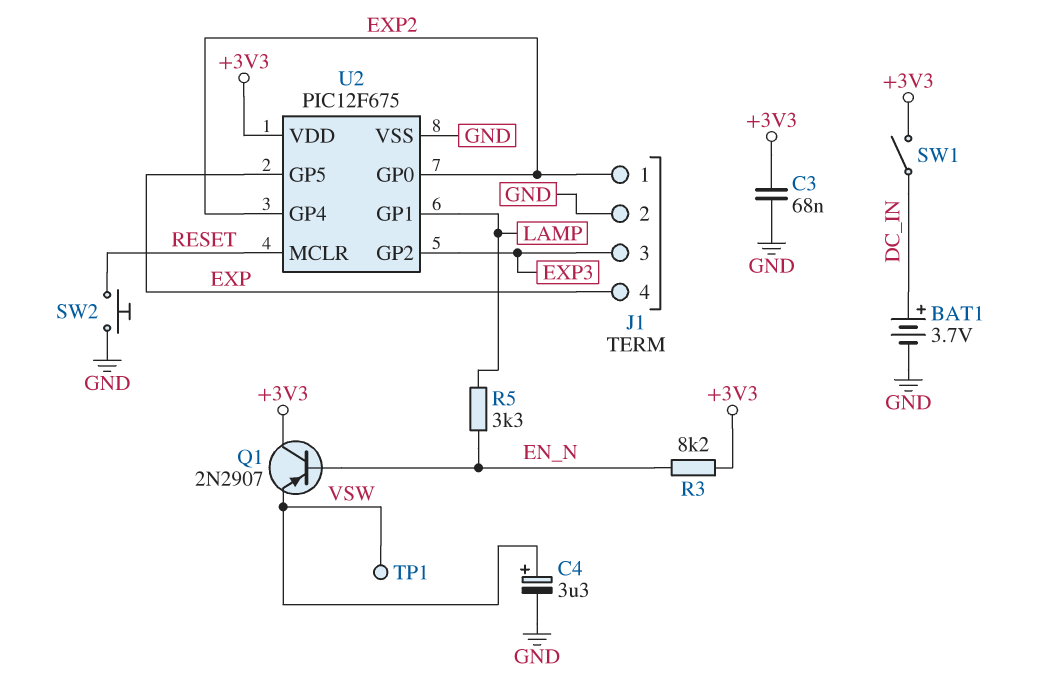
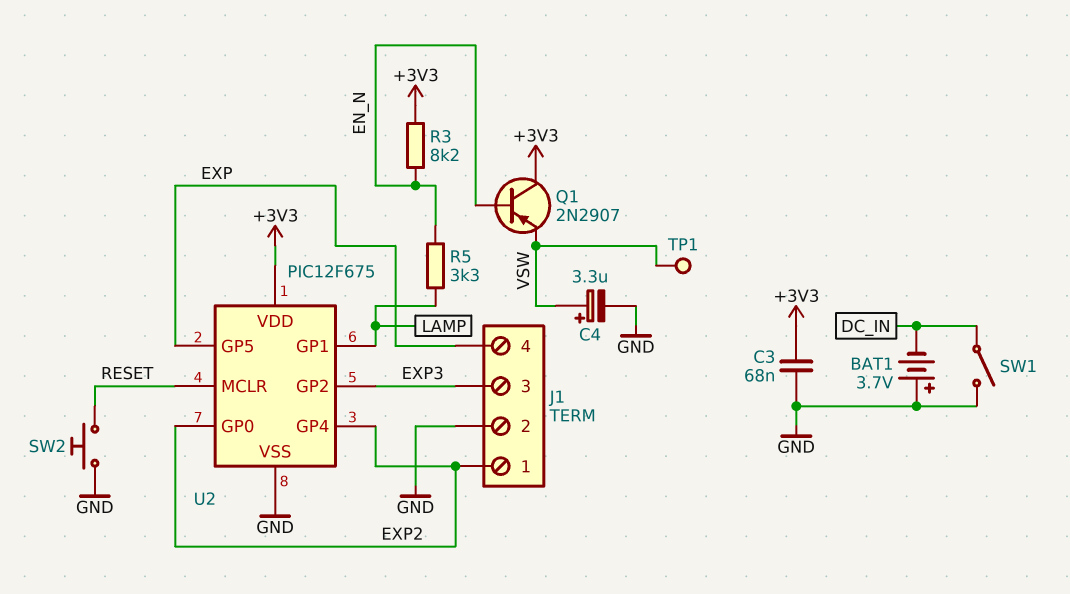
BAT1: 3.7V (plus DC_IN, minus GND) -> 3.7V (plus GND, minus DC_IN)
SW1: switch (+3V3, DC_IN) -> switch (DC_IN, GND)

